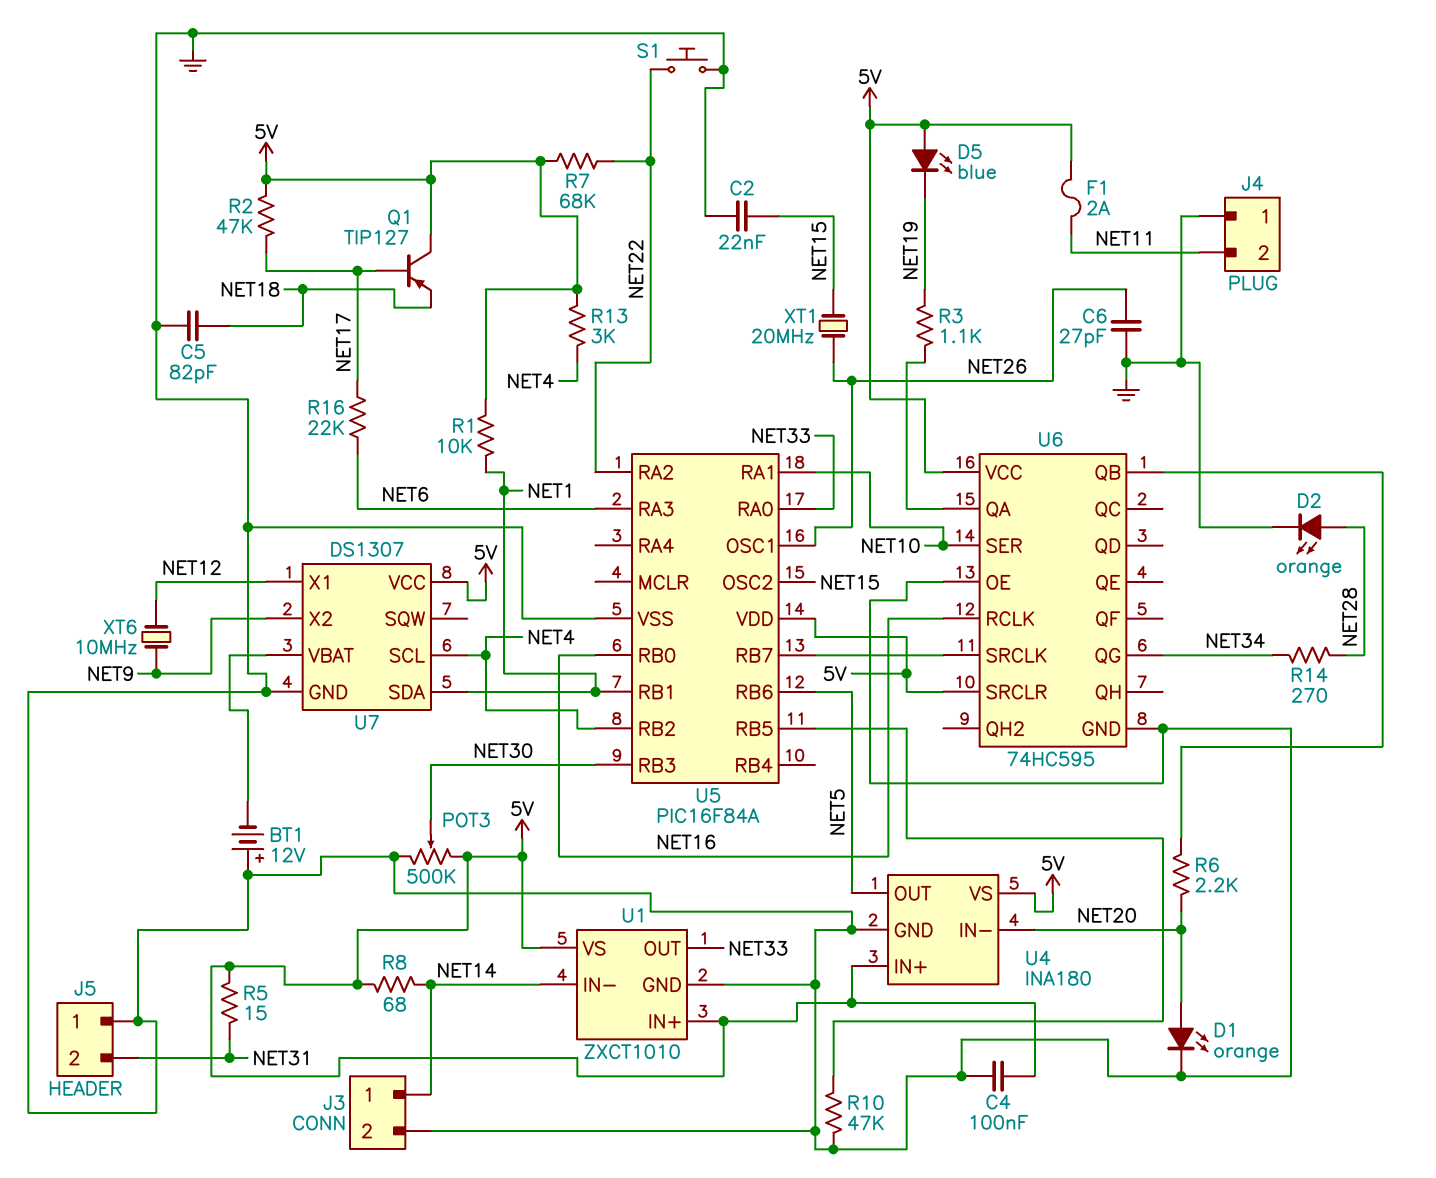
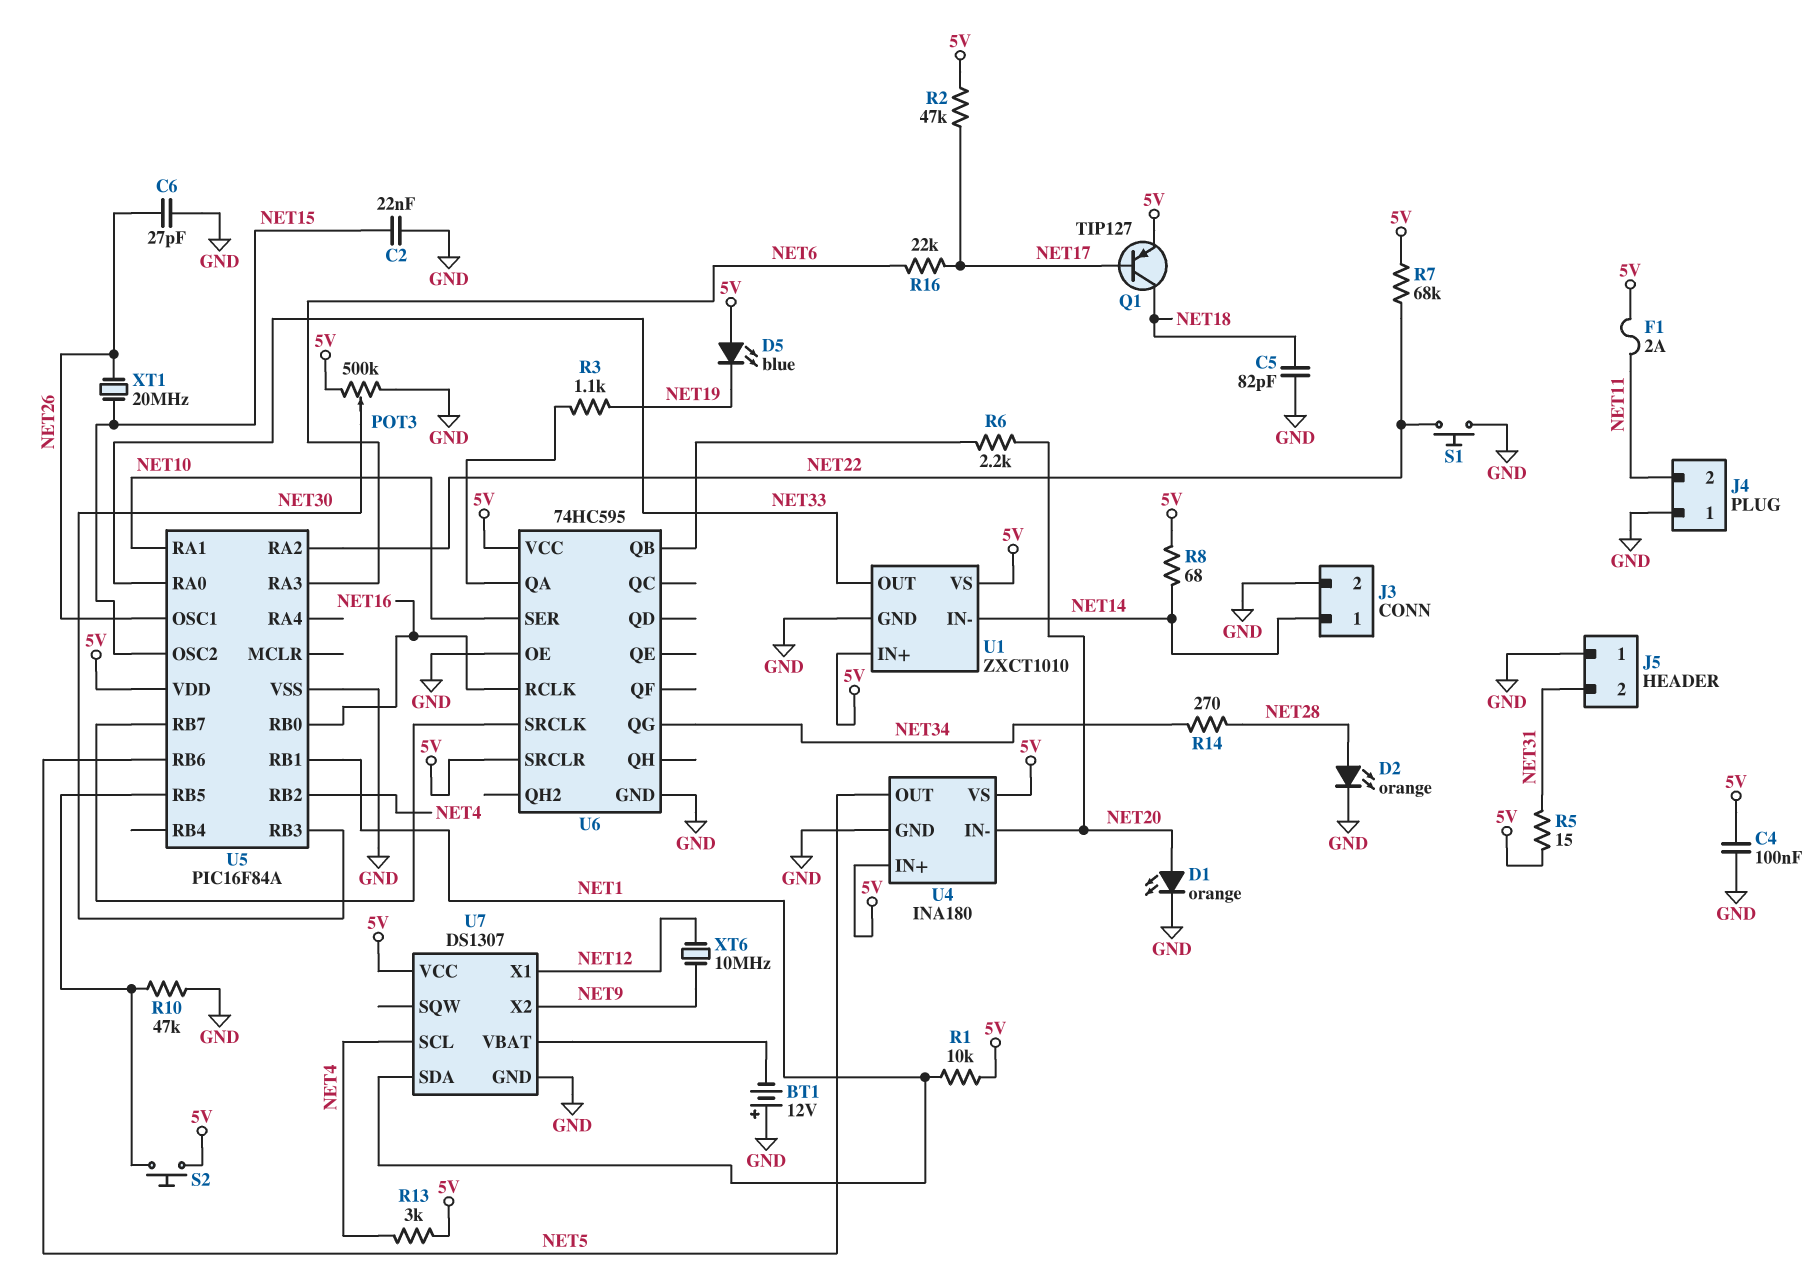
Q1: PNP TIP127 (B NET17, C 5V, E NET18) -> PNP TIP127 (B NET17, C NET18, E 5V)
S2: none -> button (5V, U5/RB5)

